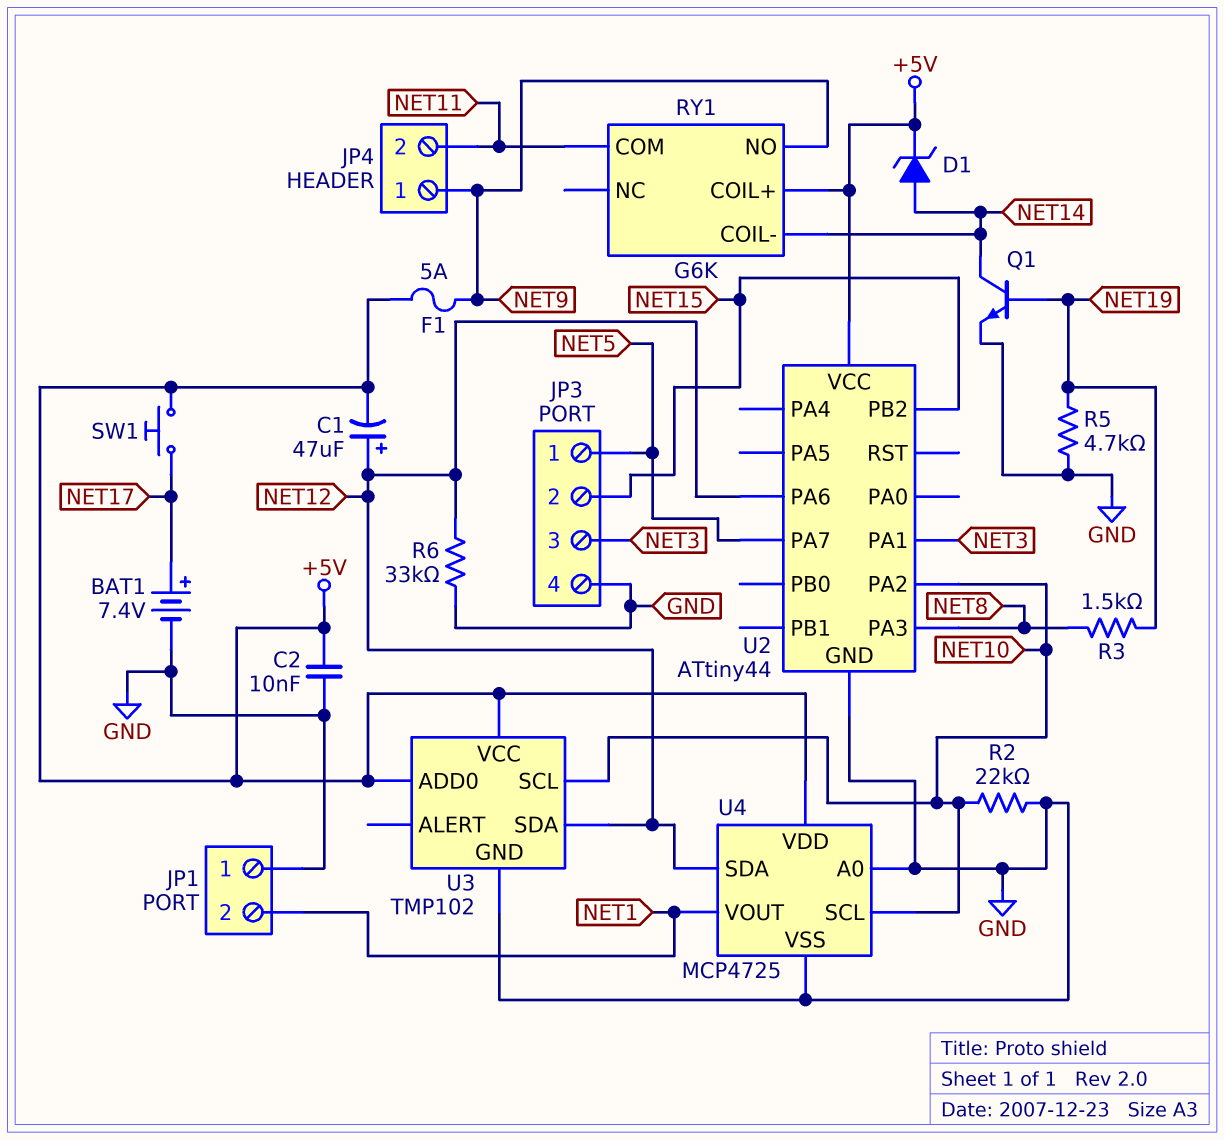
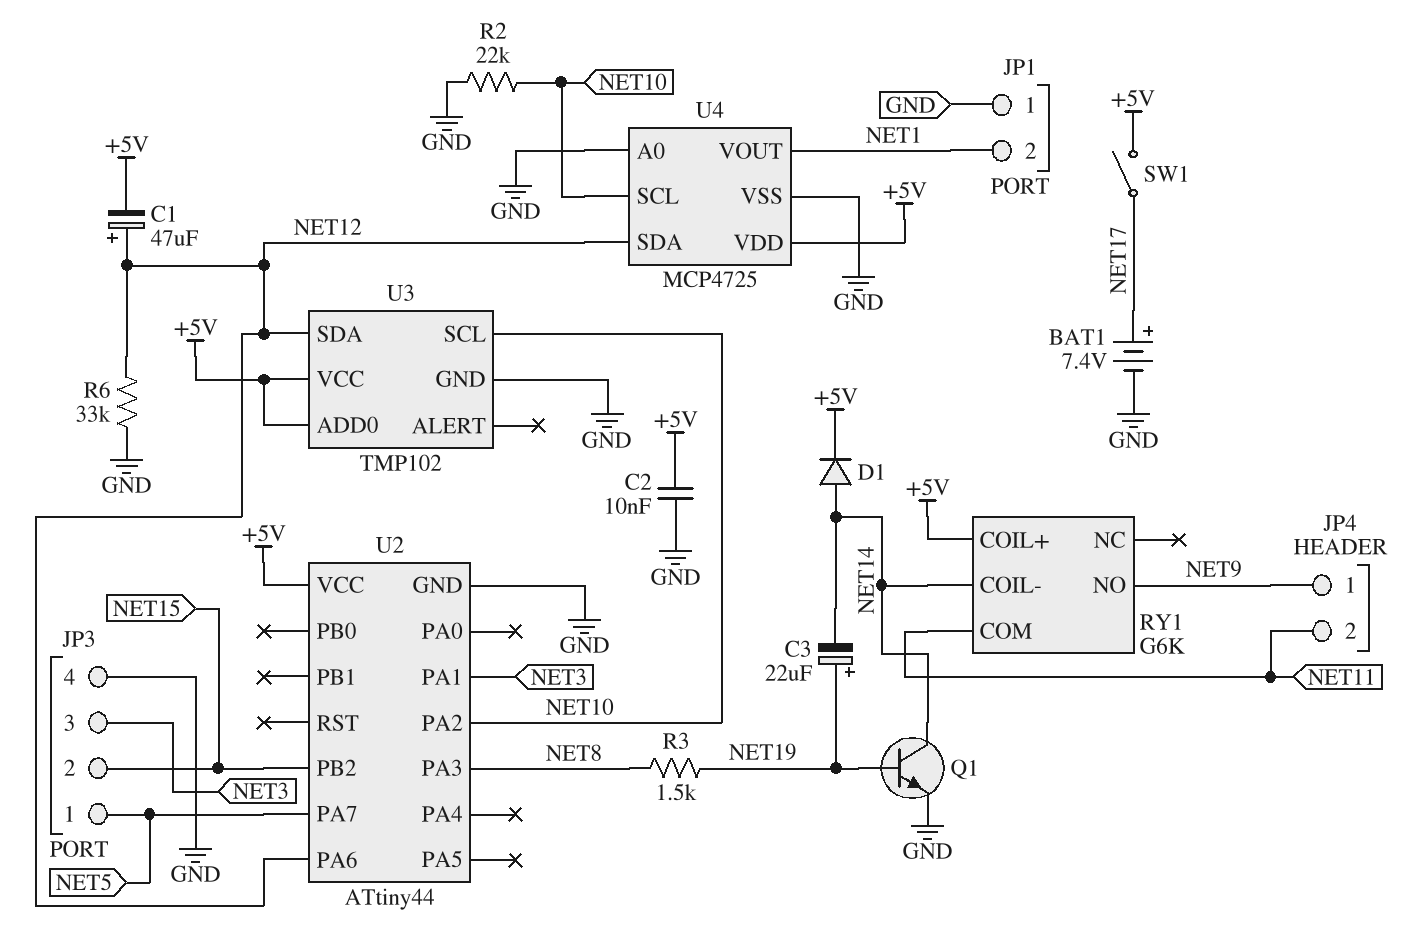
C3: none -> 22uF (plus NET19, minus NET14)
D1: zener (A NET14, K +5V) -> diode (A NET14, K +5V)
F1: 5A (+5V, NET9) -> none
R5: 4.7k (GND, NET19) -> none
SW1: button (+5V, NET17) -> switch (+5V, NET17)

